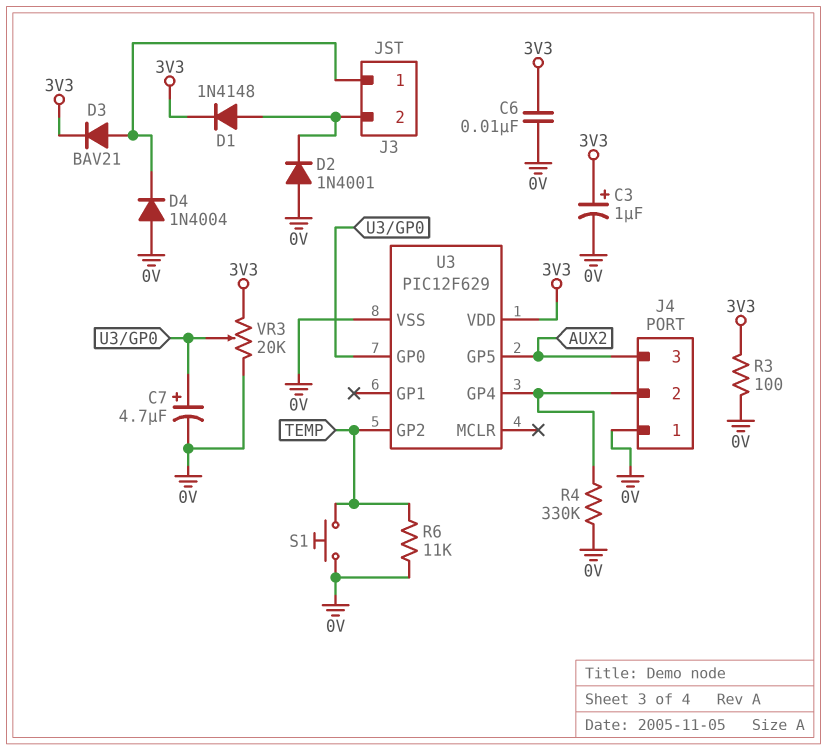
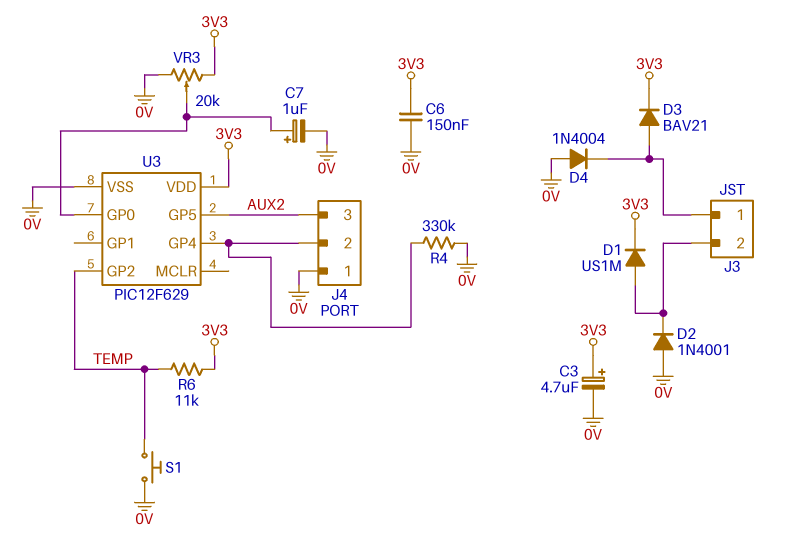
C3: 1uF (plus 3V3, minus 0V) -> 4.7uF (plus 3V3, minus 0V)
C6: 10nF (0V, 3V3) -> 150nF (0V, 3V3)
C7: 4.7uF (plus U3/GP0, minus 0V) -> 1uF (plus U3/GP0, minus 0V)
D1: diode 1N4148 (A J3/2, K 3V3) -> diode US1M (A J3/2, K 3V3)
R3: 100 (0V, 3V3) -> none
R6: 11k (0V, TEMP) -> 11k (3V3, TEMP)

